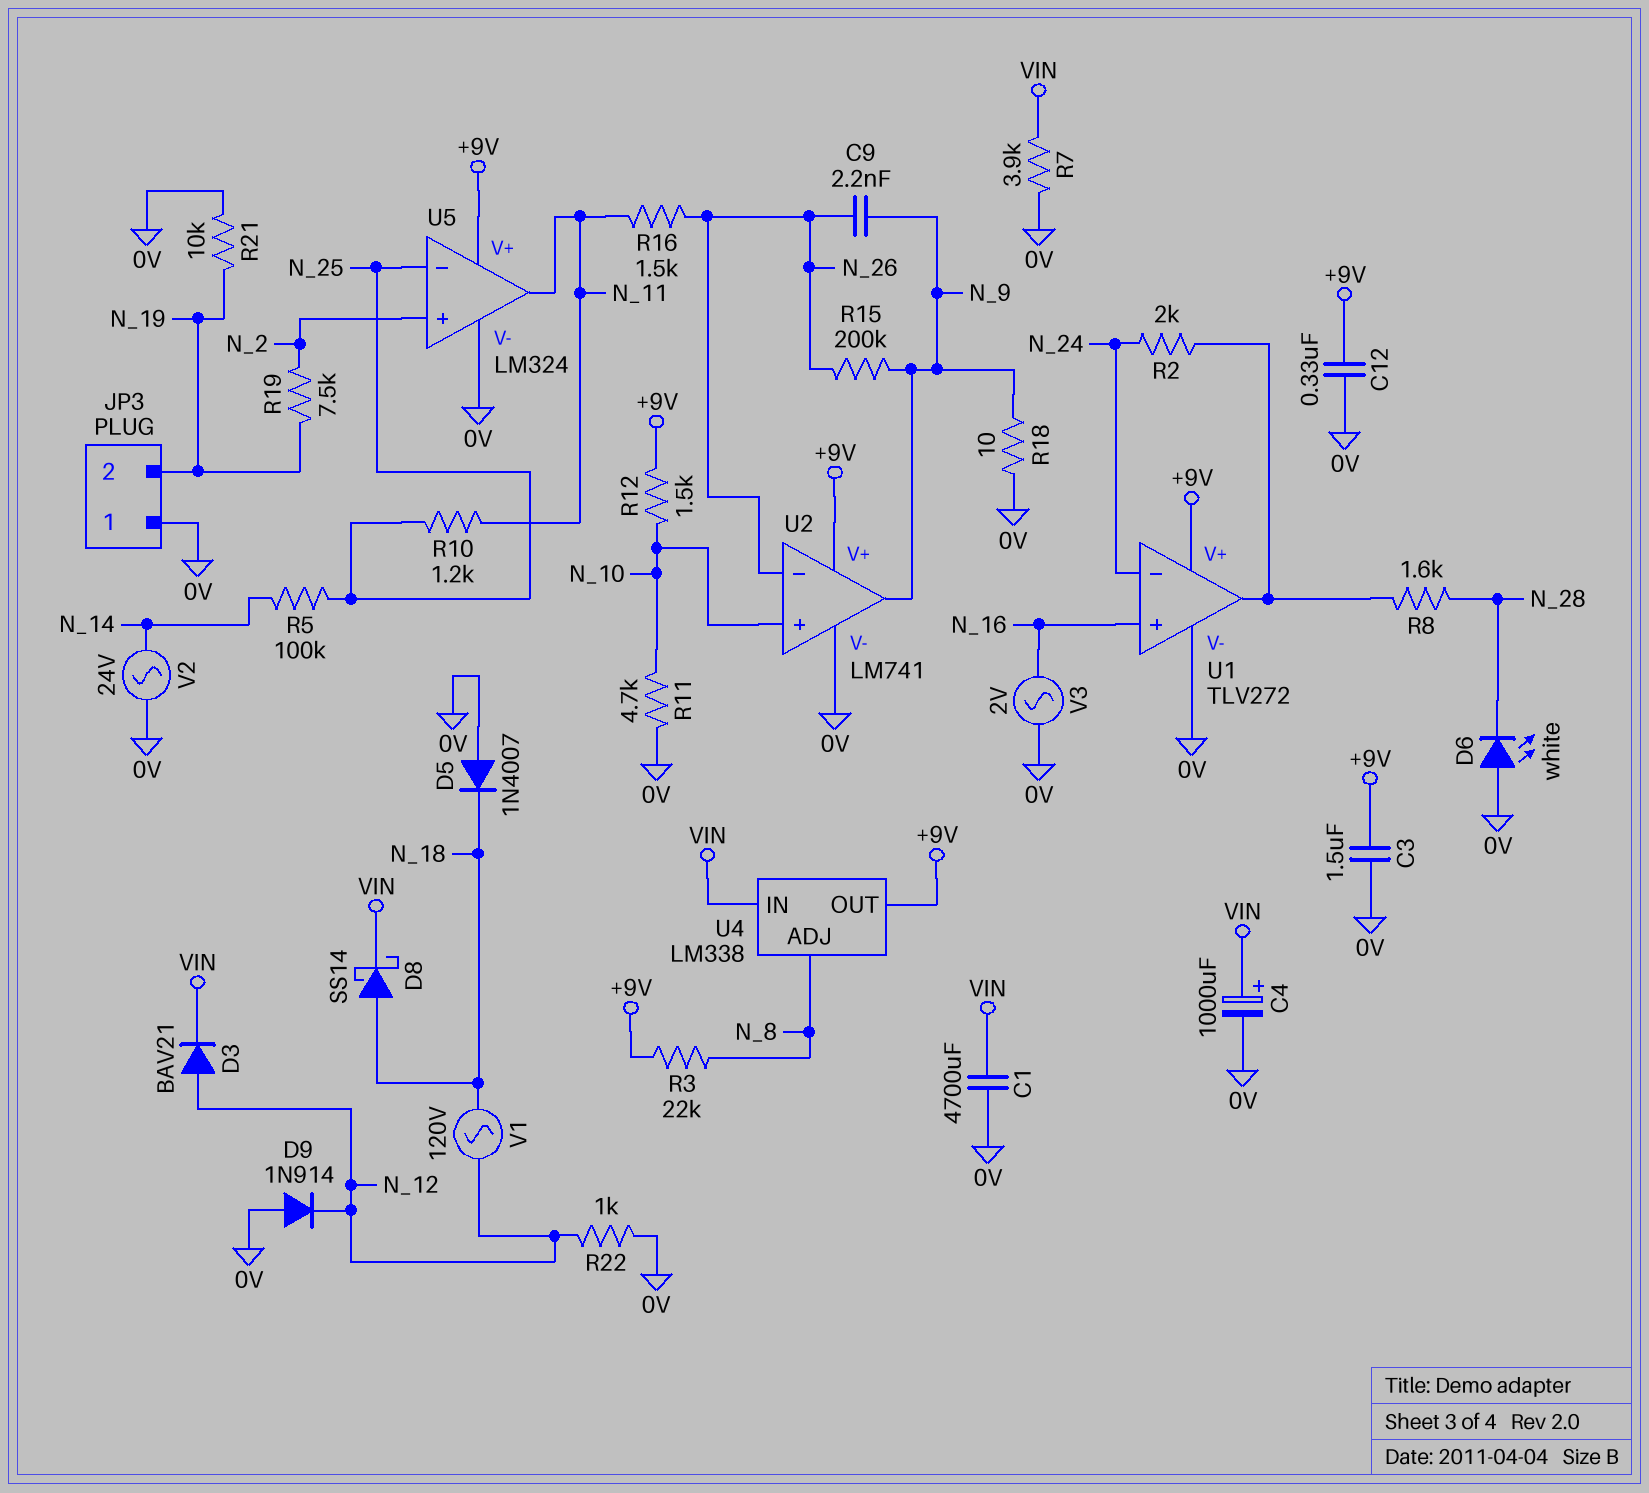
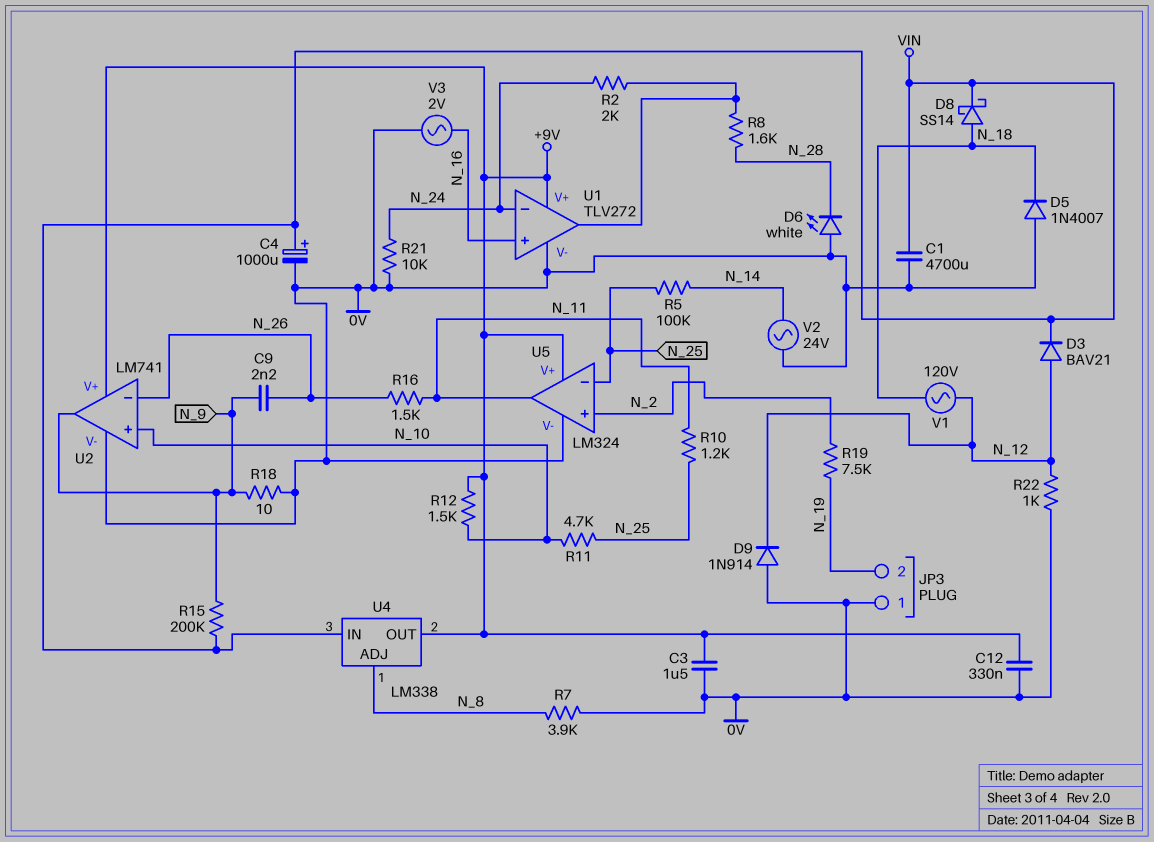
R3: 22k (+9V, N_8) -> none
R7: 3.9k (0V, VIN) -> 3.9k (0V, N_8)
R11: 4.7k (0V, N_10) -> 4.7k (N_10, N_25)
R15: 200k (N_9, N_26) -> 200k (N_9, VIN)
R21: 10k (0V, N_19) -> 10k (0V, N_24)

